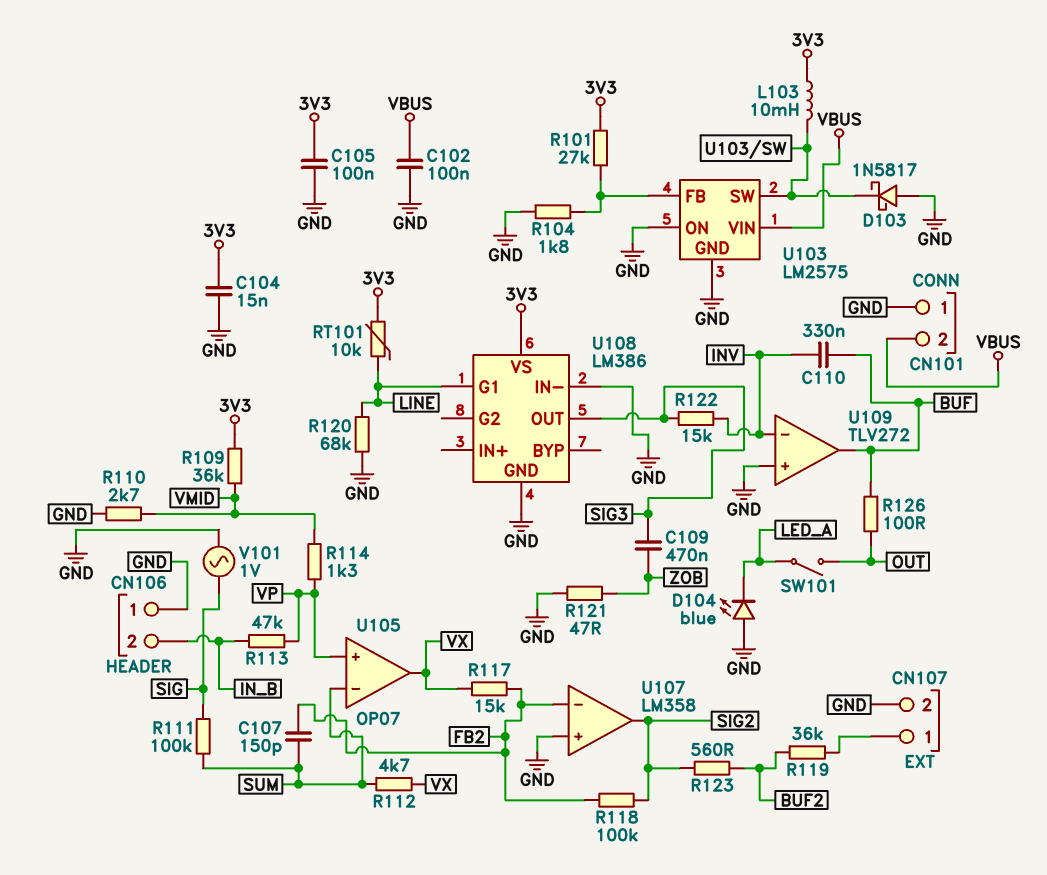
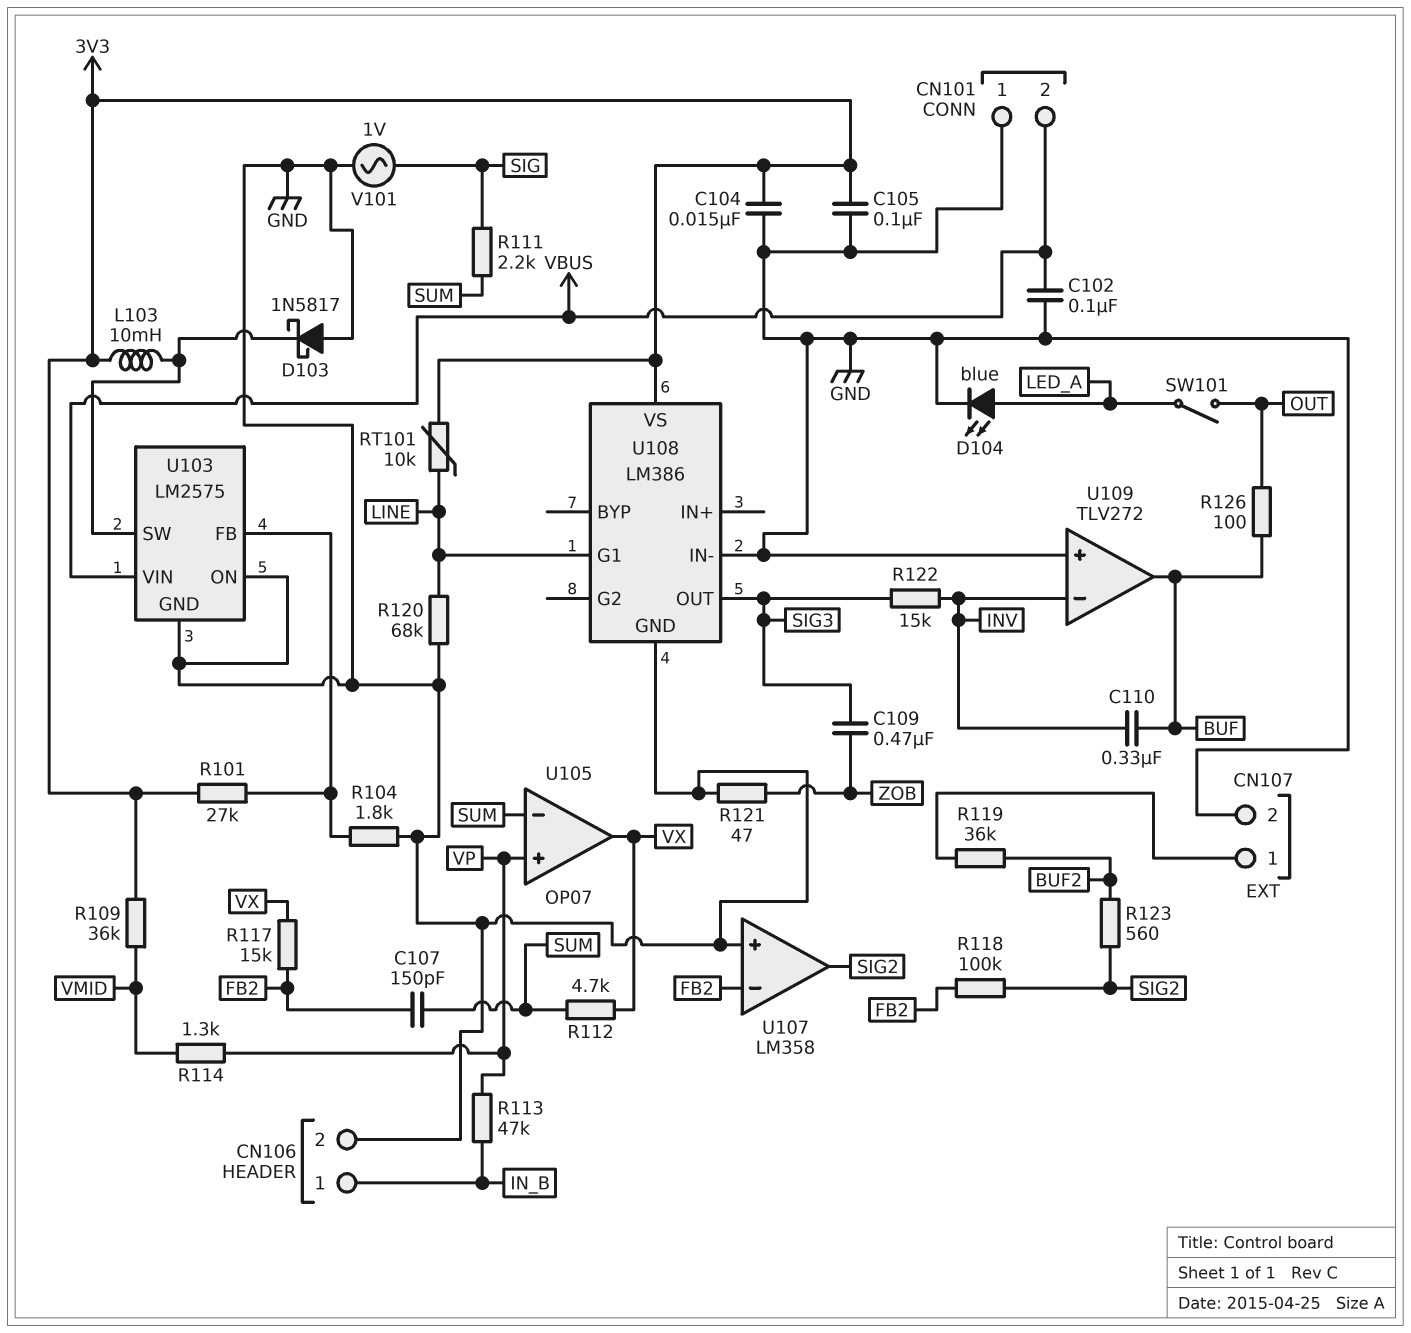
CN106 pin 1: GND -> IN_B
CN106 pin 2: IN_B -> GND
D104: LED blue (A GND, K LED_A) -> LED blue (A LED_A, K GND)
R110: 2.7k (GND, VMID) -> none
R111: 100k (SIG, SUM) -> 2.2k (SIG, SUM)

